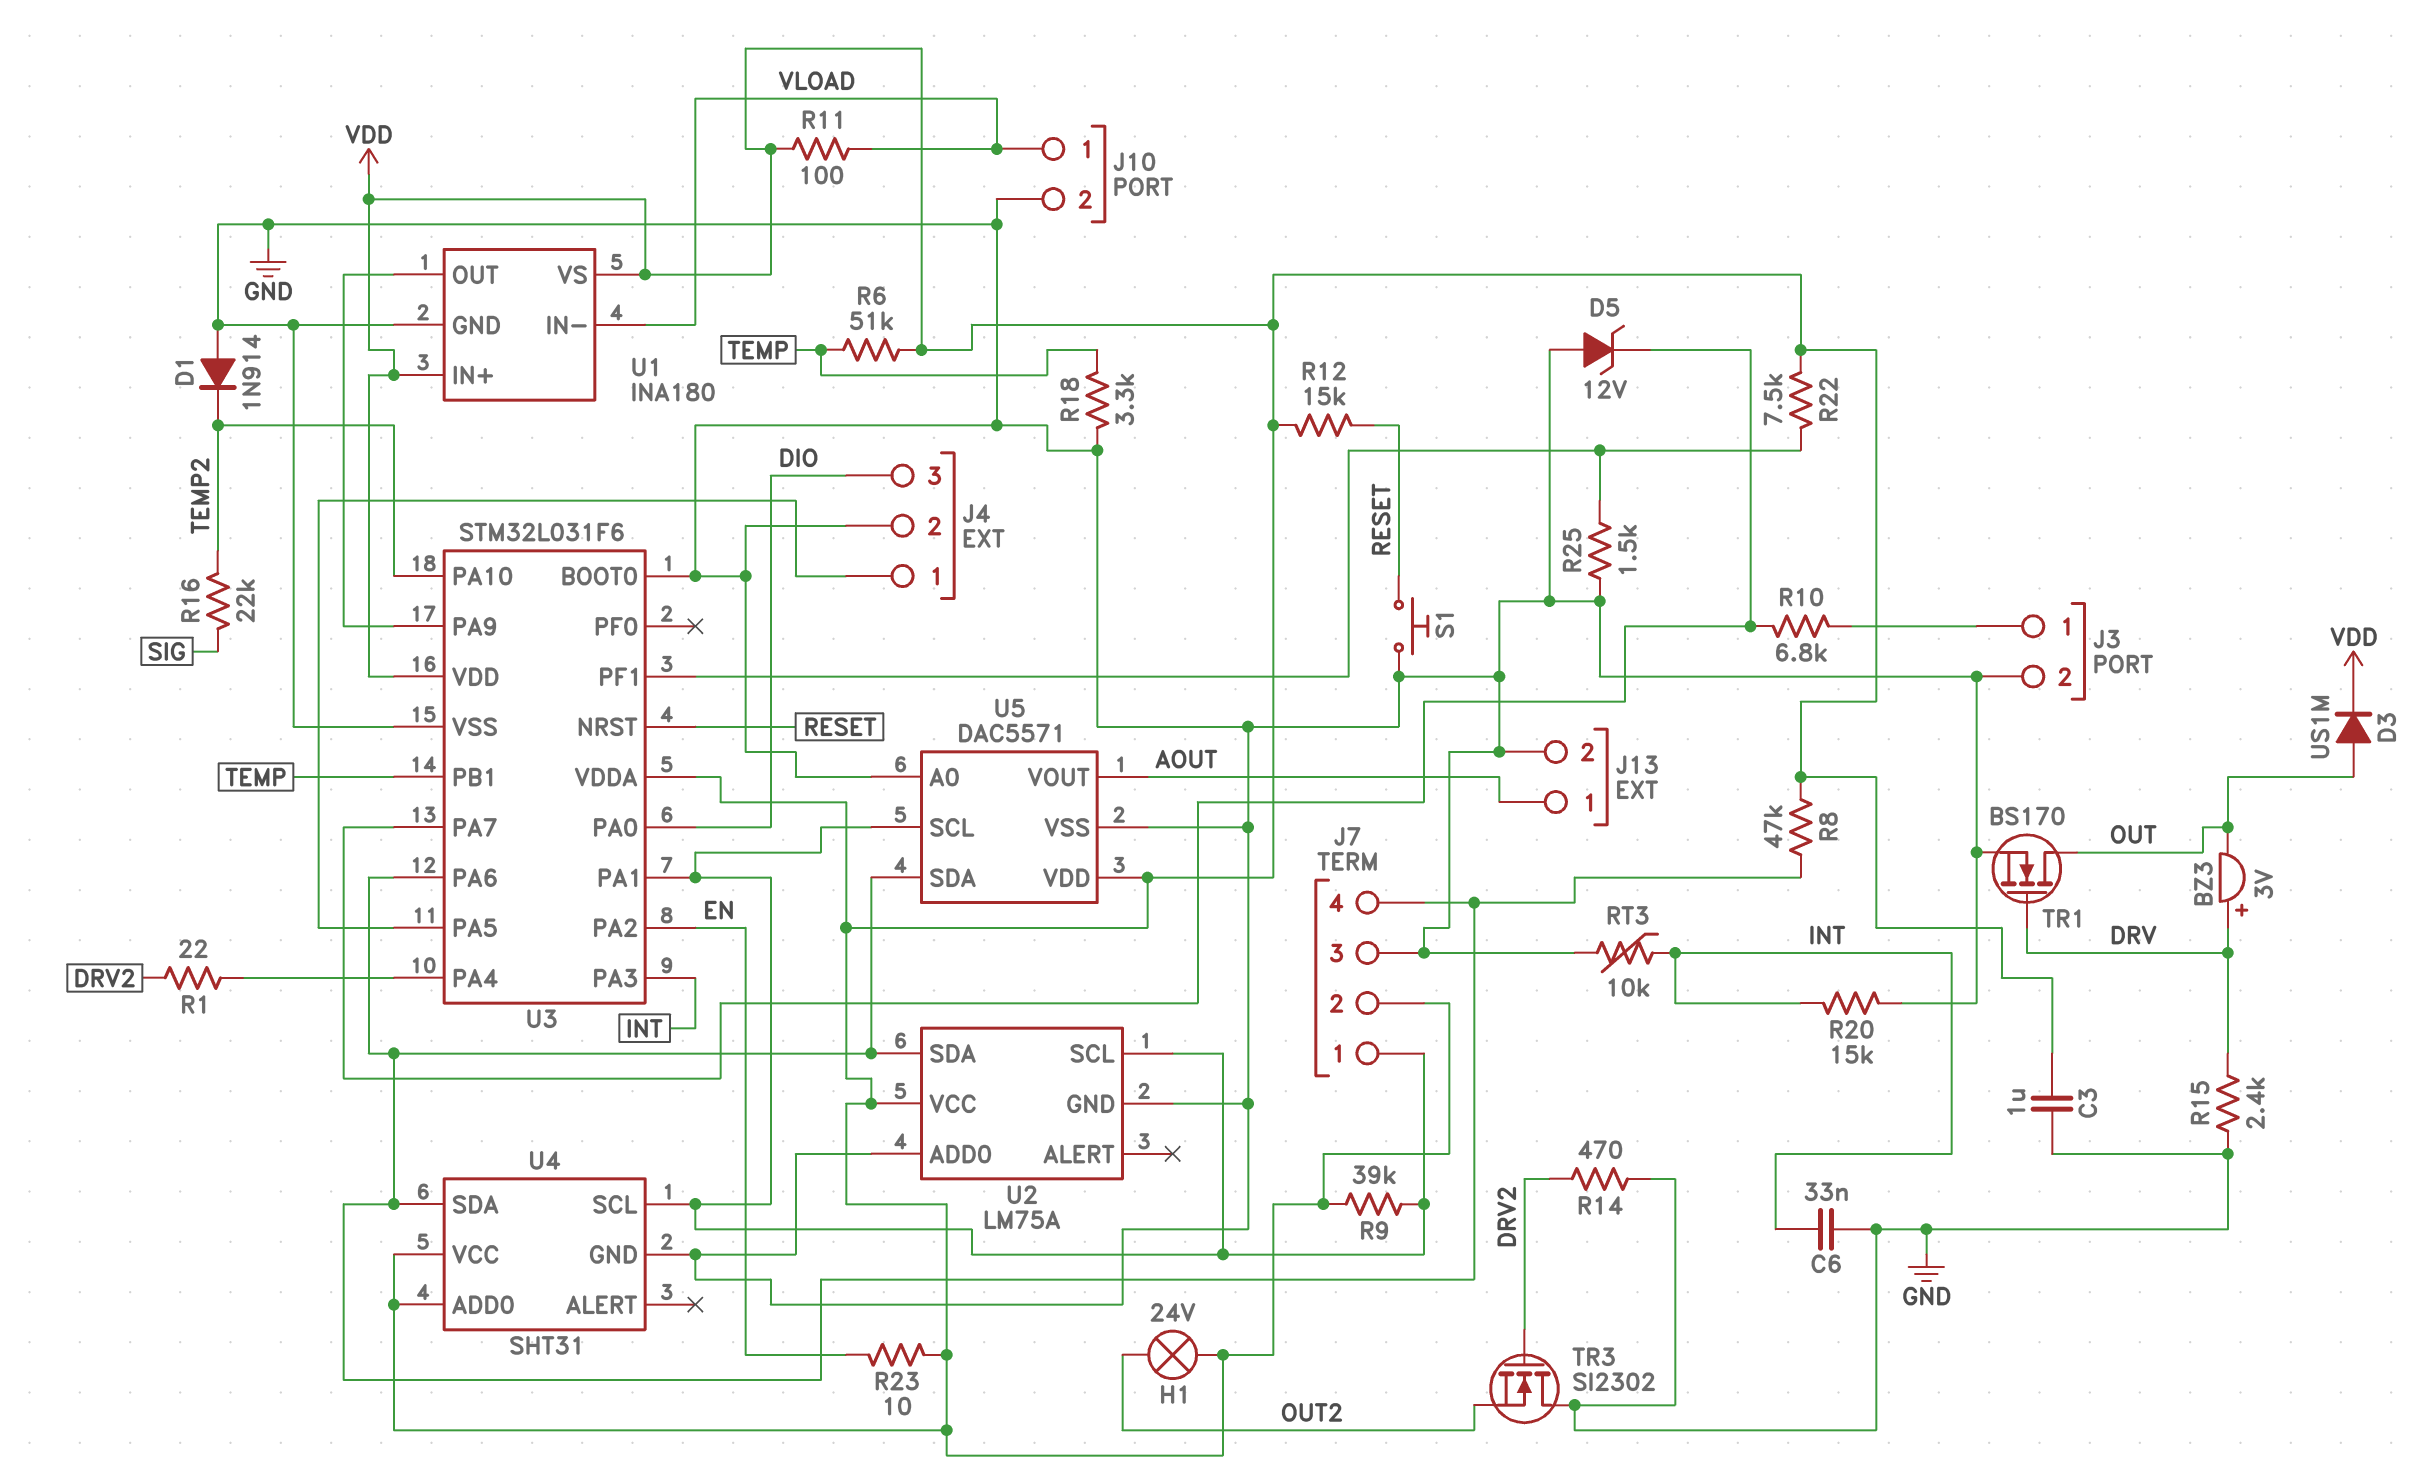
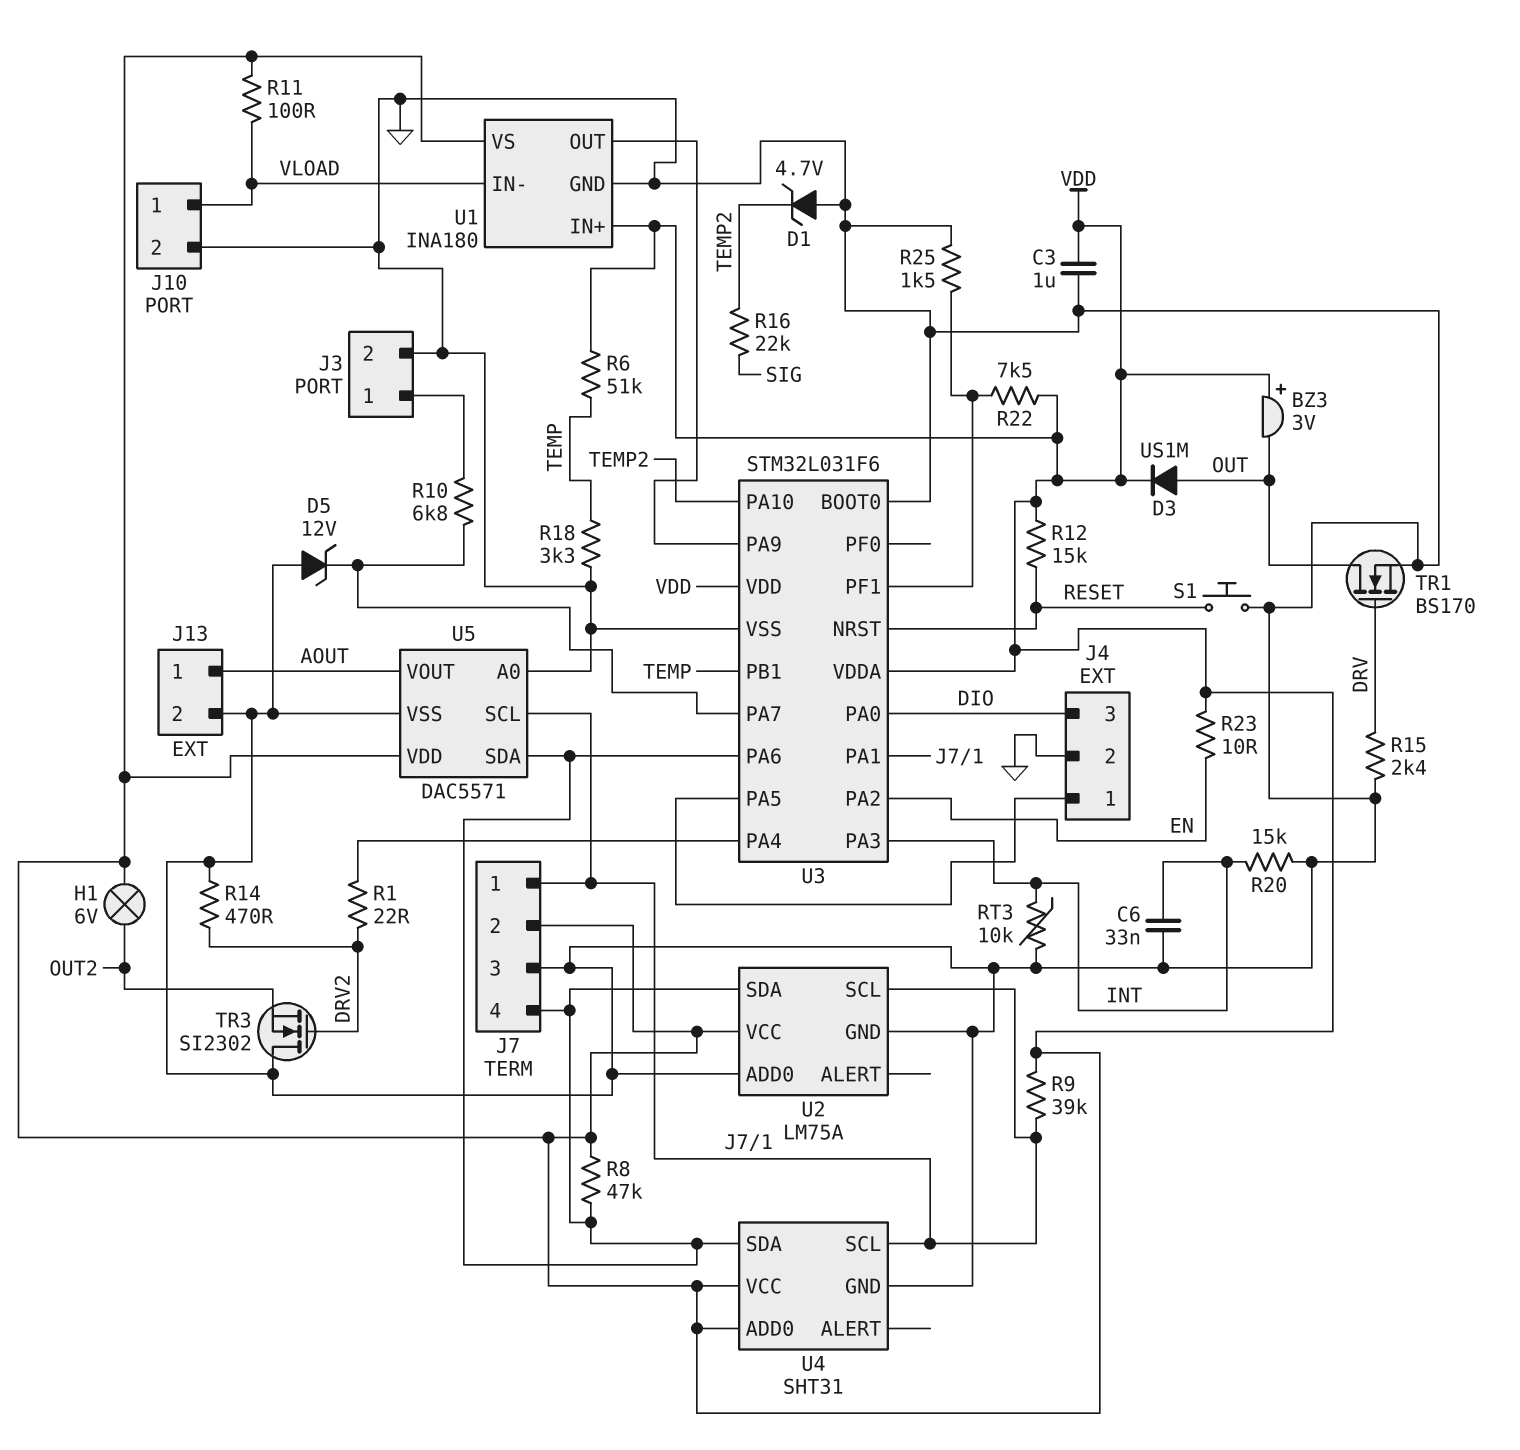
BZ3: buzzer 3V (plus DRV, minus OUT) -> buzzer 3V (plus VDD, minus OUT)
D1: diode 1N914 (A GND, K TEMP2) -> zener 4.7V (A GND, K TEMP2)
H1: lamp 24V (OUT2, VDD) -> lamp 6V (OUT2, VDD)

